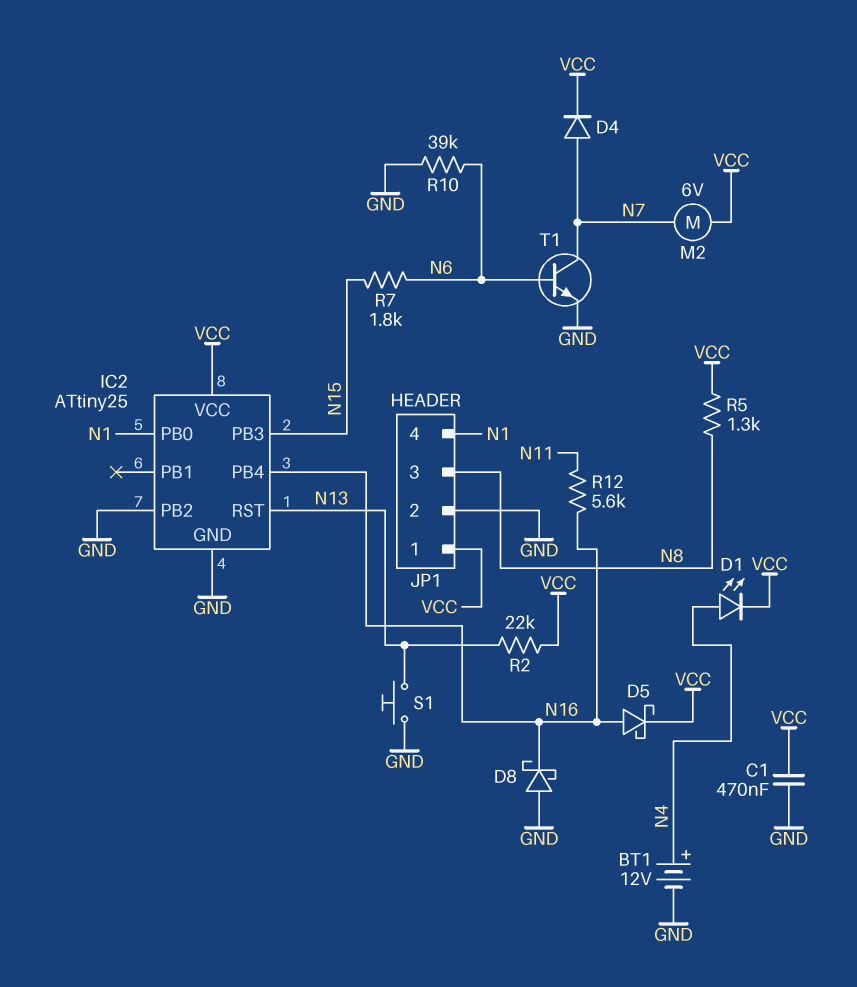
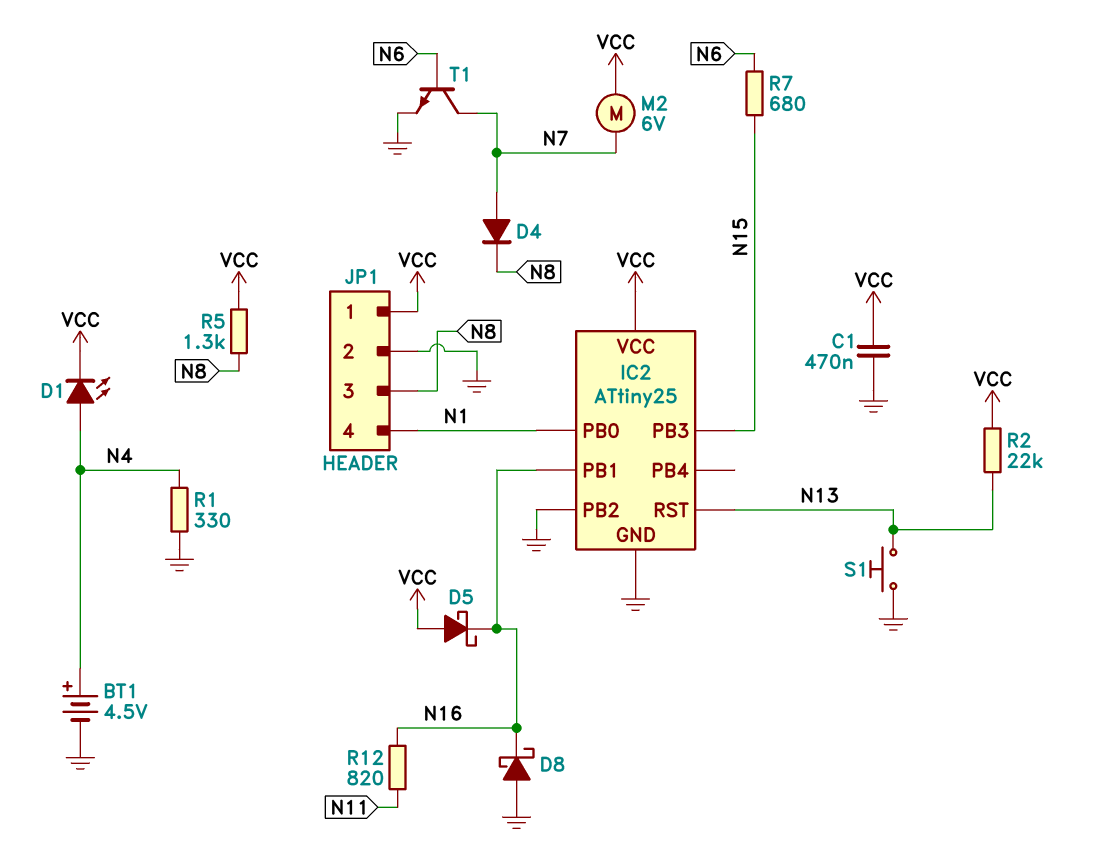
BT1: 12V (plus N4, minus GND) -> 4.5V (plus N4, minus GND)
D4: diode (A N7, K VCC) -> diode (A N7, K N8)
D5: schottky (A N16, K VCC) -> schottky (A VCC, K N16)
IC2 pin PB1: none -> N16
IC2 pin PB4: N16 -> none
R1: none -> 330 (GND, N4)
R7: 1.8k (N6, N15) -> 680 (N6, N15)
R10: 39k (GND, N6) -> none
R12: 5.6k (N11, N16) -> 820 (N11, N16)

